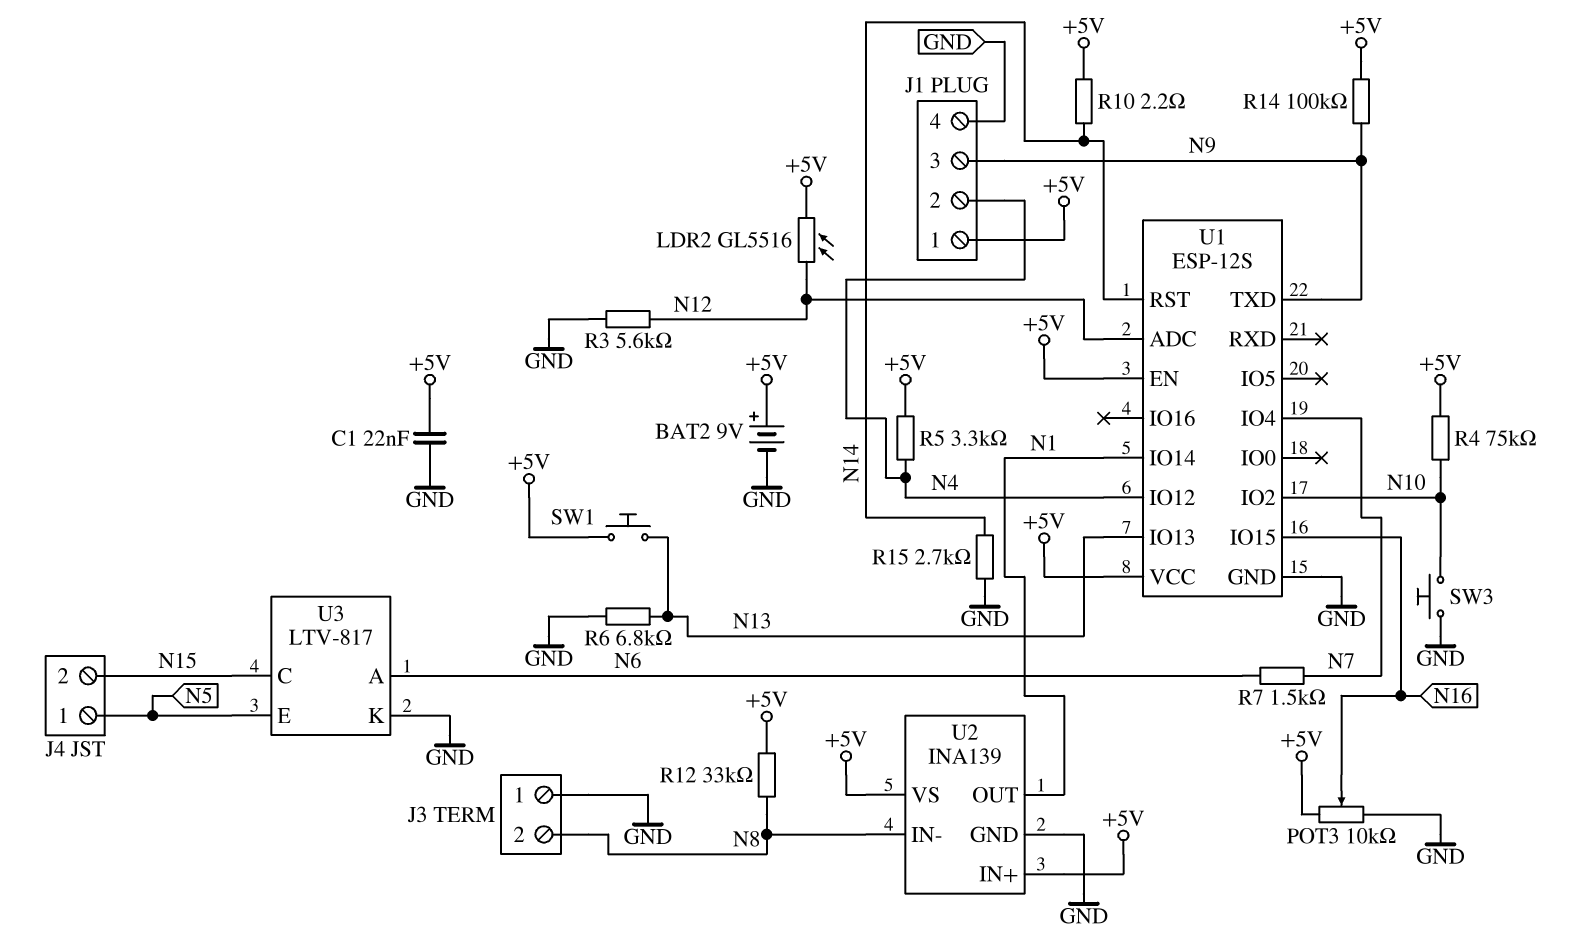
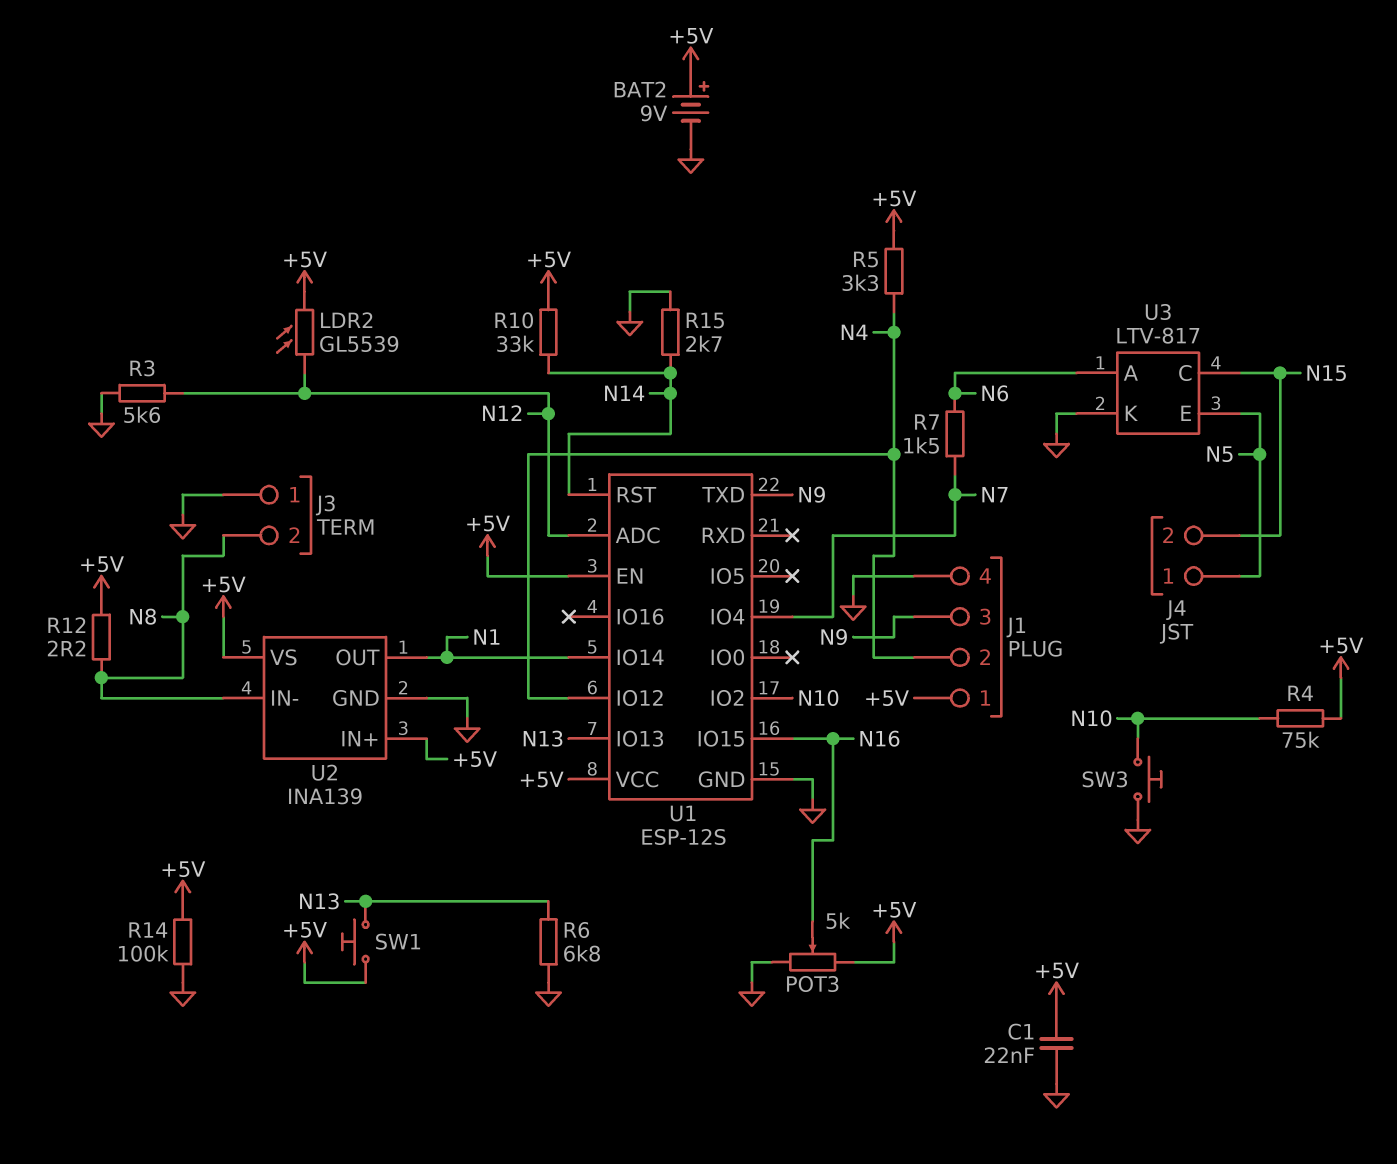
LDR2: GL5516 (+5V, N12) -> GL5539 (+5V, N12)
POT3: 10k (+5V, GND, wiper N16) -> 5k (+5V, GND, wiper N16)
R10: 2.2 (+5V, N14) -> 33k (+5V, N14)
R12: 33k (+5V, N8) -> 2.2 (+5V, N8)
R14: 100k (+5V, N9) -> 100k (+5V, GND)

